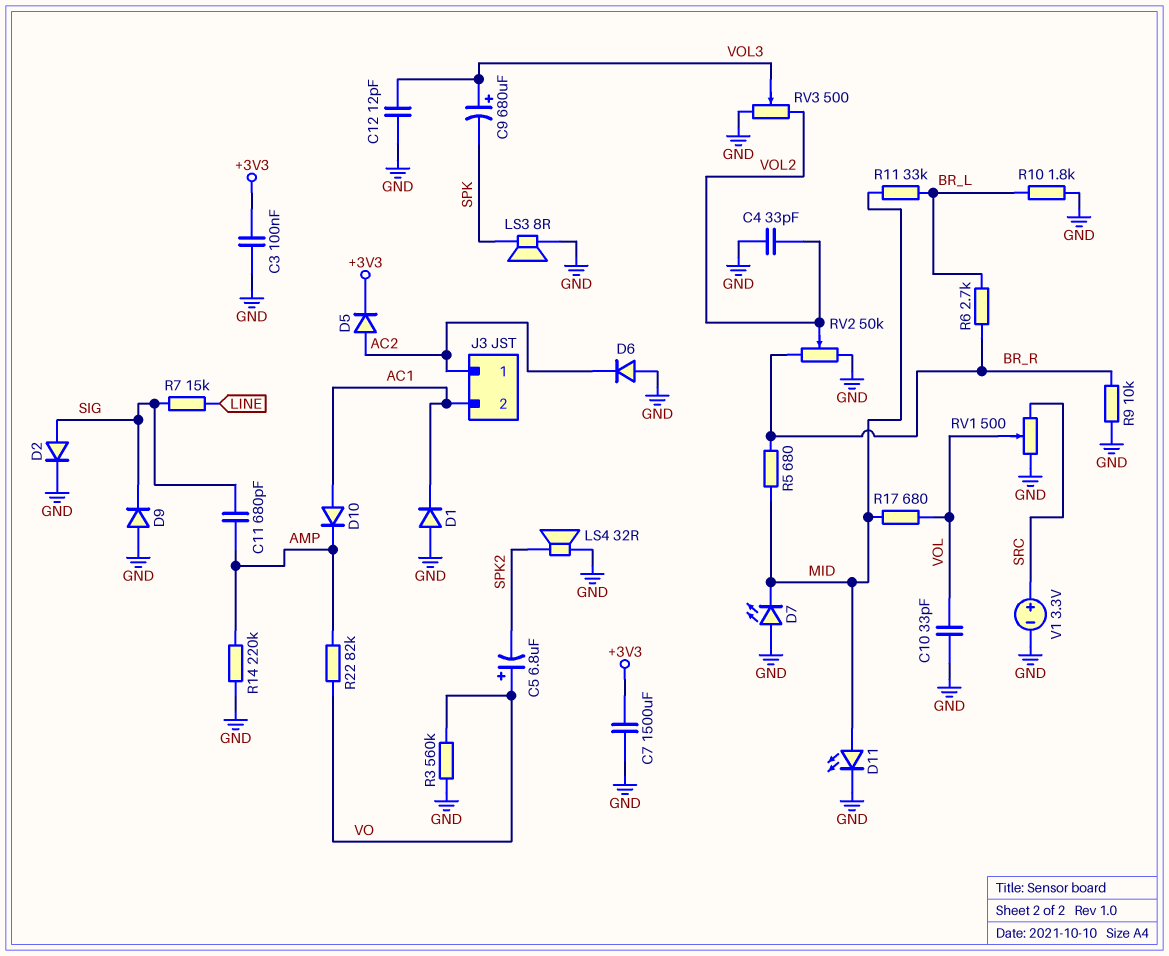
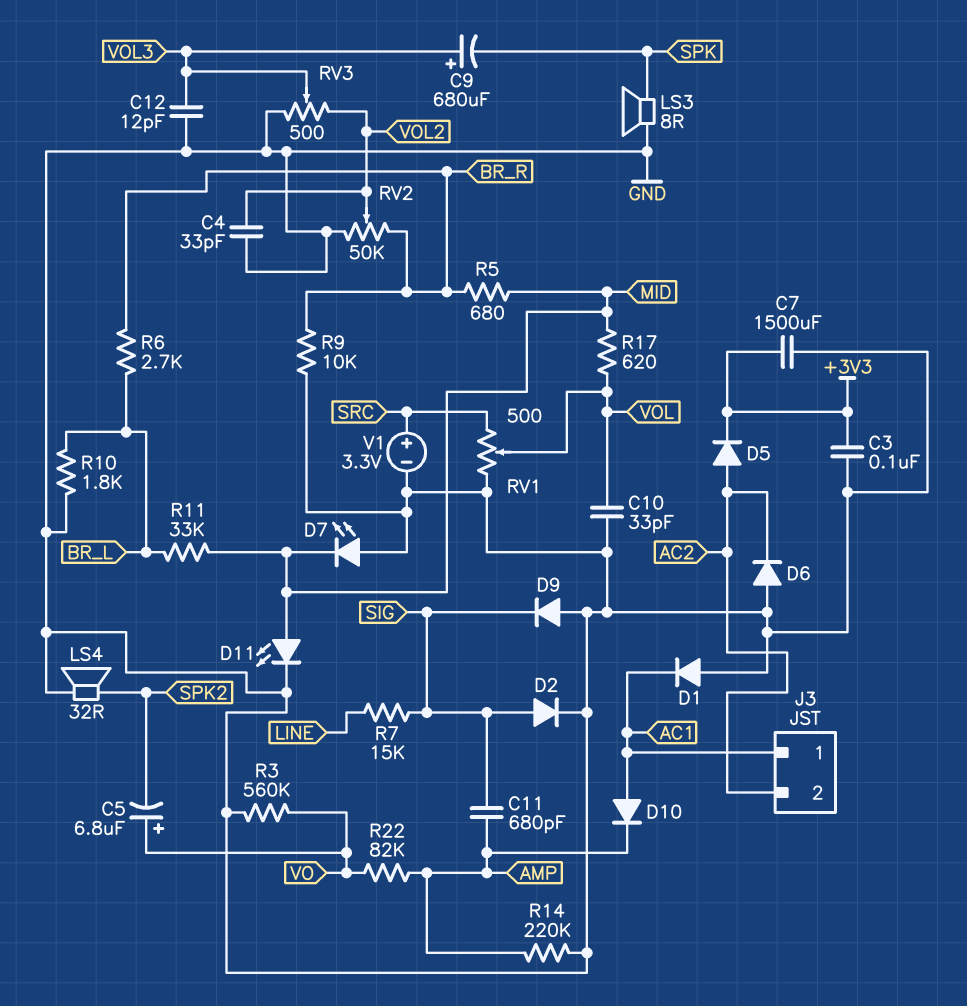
J3 pin 1: AC2 -> AC1
J3 pin 2: AC1 -> AC2
R17: 680 (MID, VOL) -> 620 (MID, VOL)

